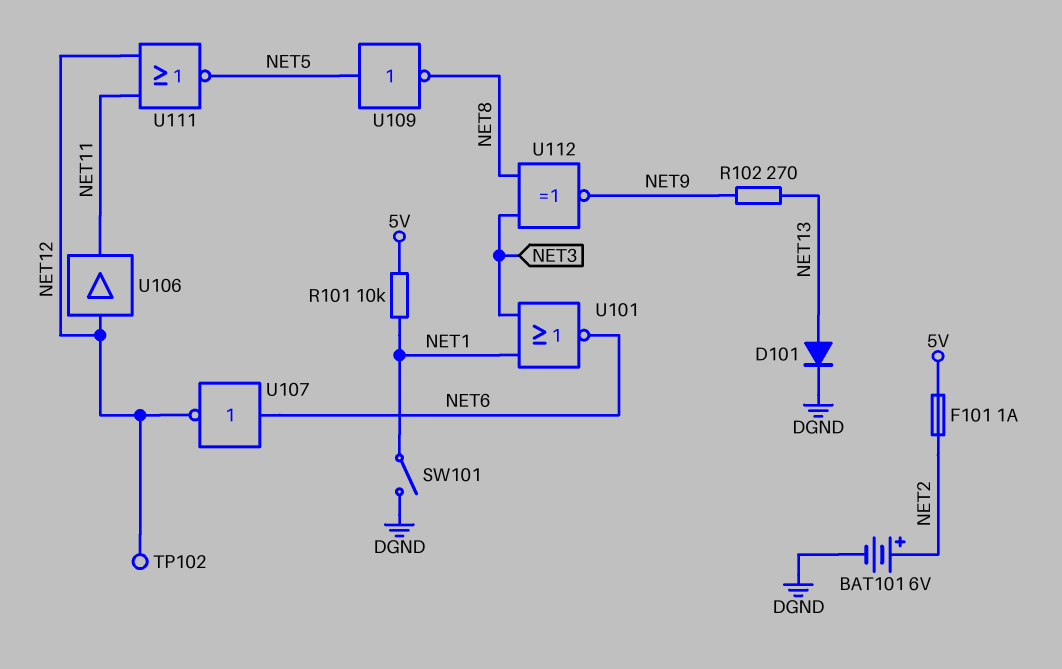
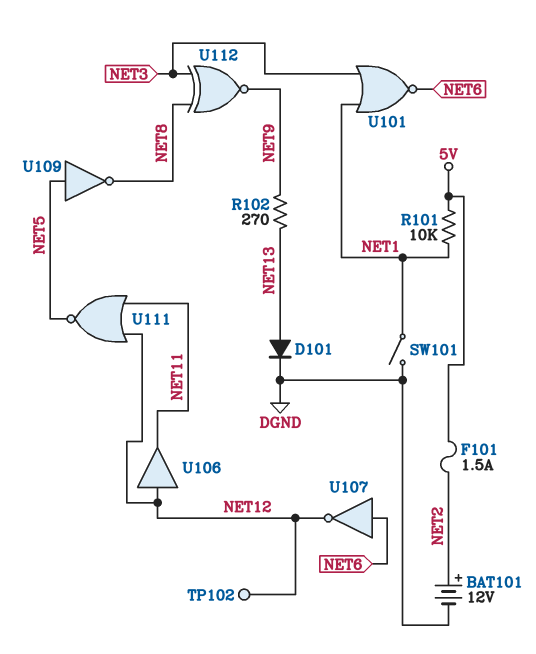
BAT101: 6V (plus NET2, minus DGND) -> 12V (plus NET2, minus DGND)
F101: 1A (5V, NET2) -> 1.5A (5V, NET2)

